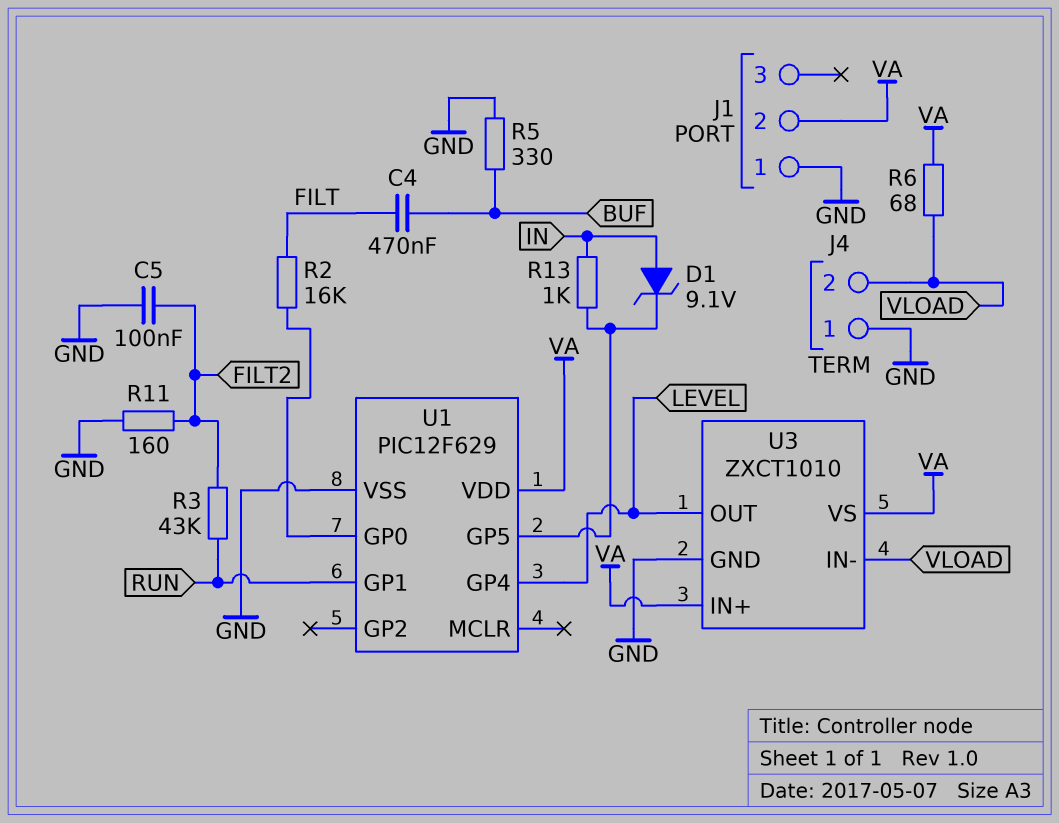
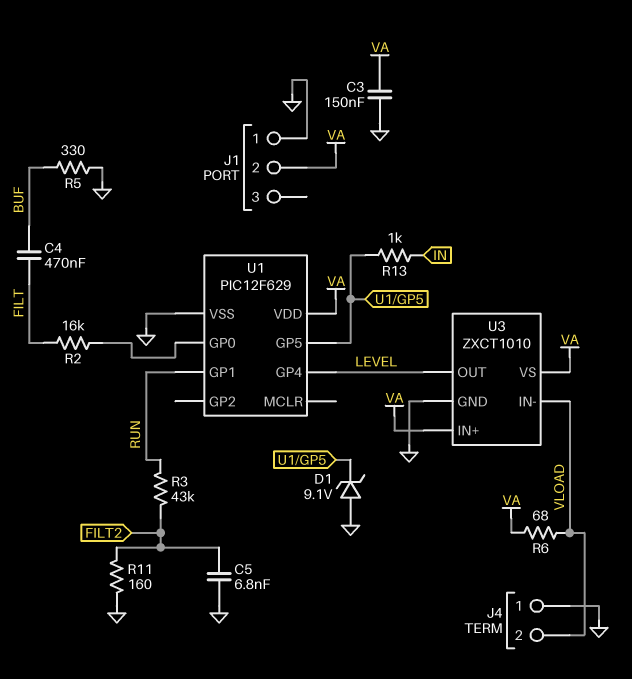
C3: none -> 150nF (GND, VA)
C5: 100nF (FILT2, GND) -> 6.8nF (FILT2, GND)
D1: zener 9.1V (A IN, K U1/GP5) -> zener 9.1V (A GND, K U1/GP5)

